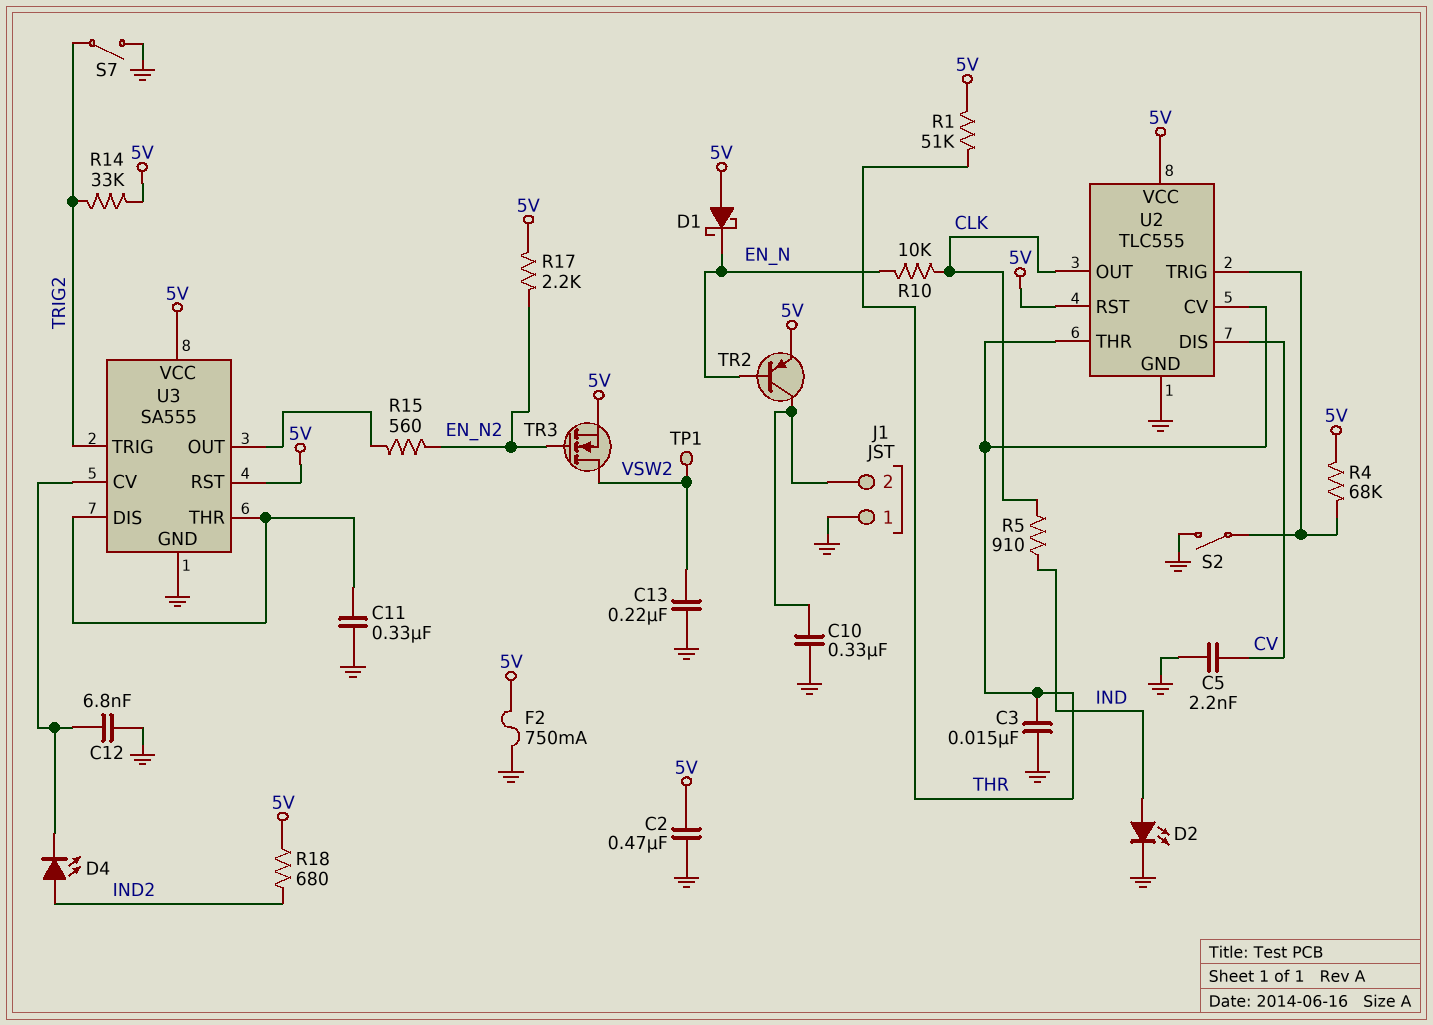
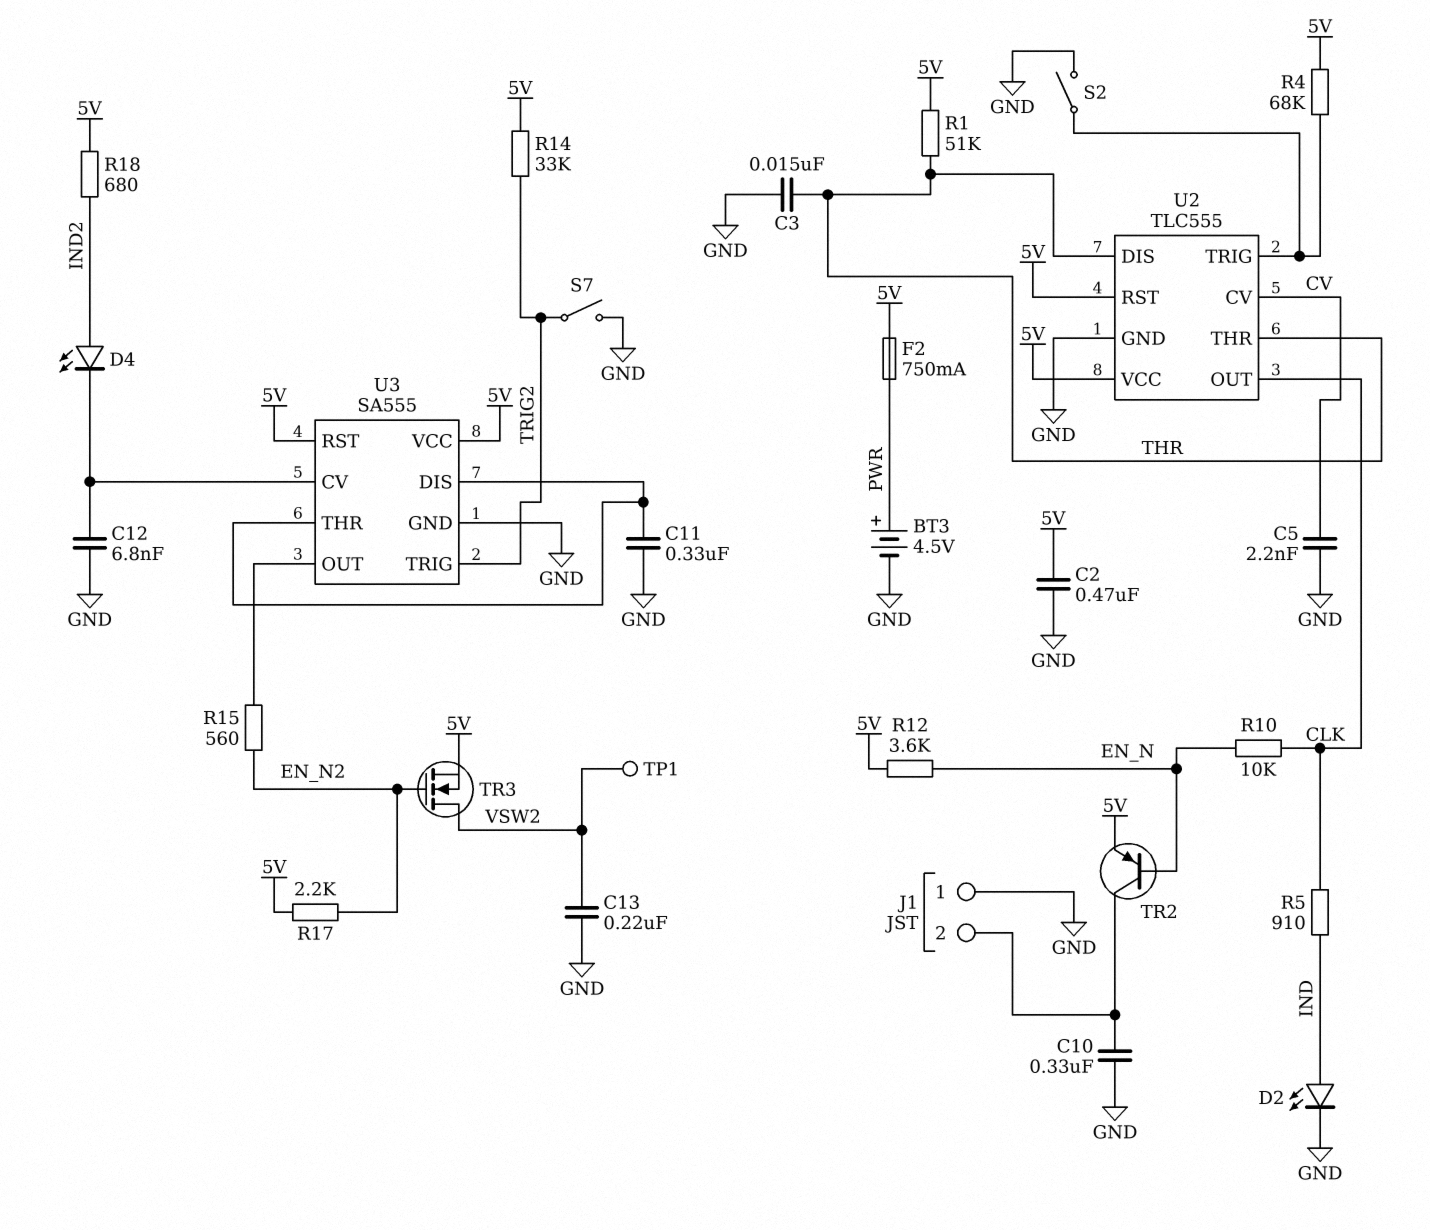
BT3: none -> 4.5V (plus PWR, minus GND)
D1: schottky (A 5V, K EN_N) -> none
F2: 750mA (5V, GND) -> 750mA (5V, PWR)
R12: none -> 3.6k (5V, EN_N)
U2 pin CV: THR -> CV
U2 pin DIS: CV -> THR

